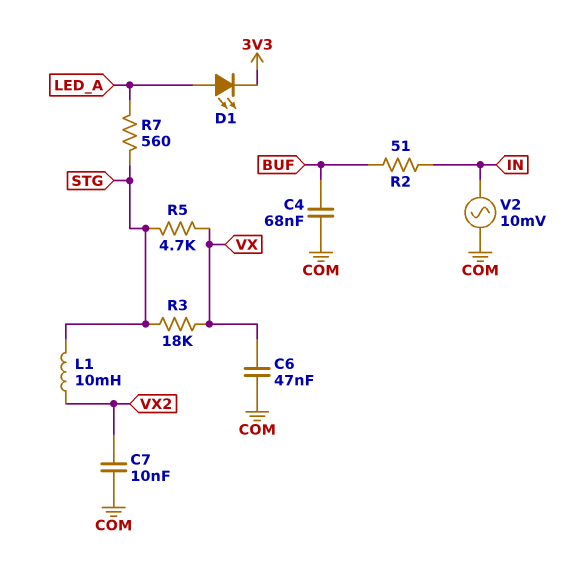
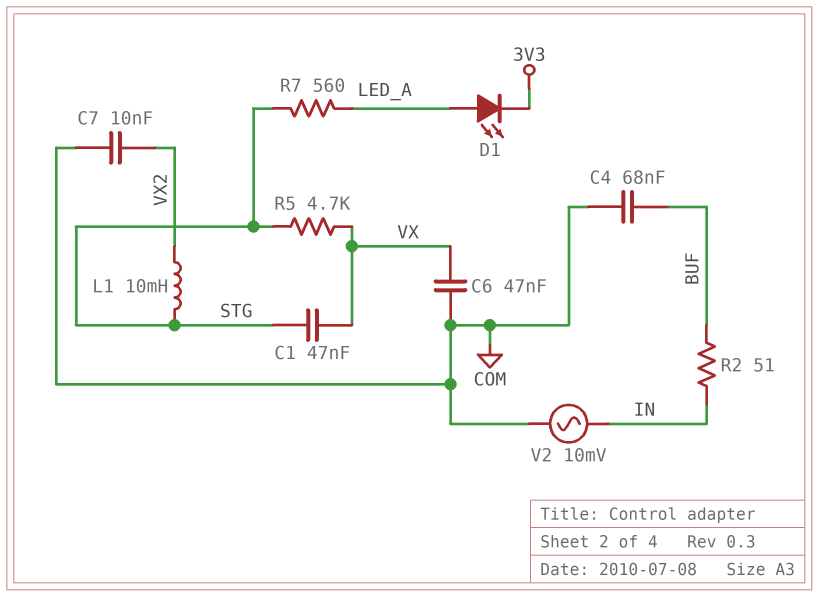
C1: none -> 47nF (STG, VX)
R3: 18k (STG, VX) -> none

